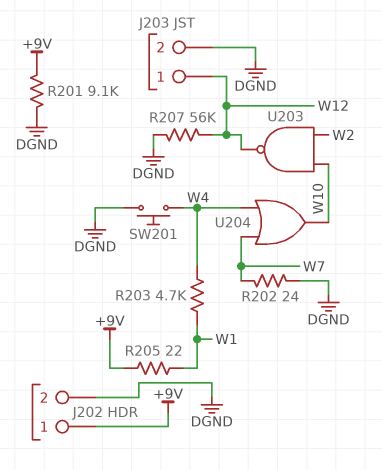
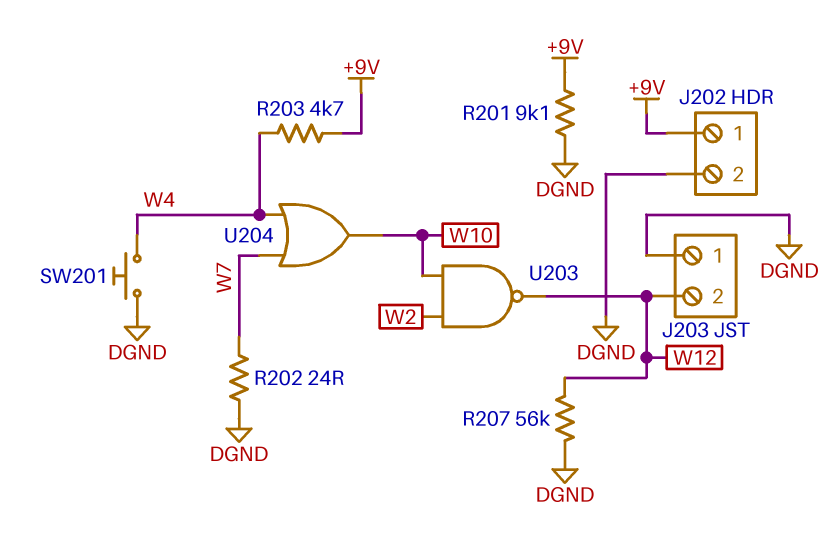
J203 pin 1: W12 -> DGND
J203 pin 2: DGND -> W12
R203: 4.7k (W1, W4) -> 4.7k (+9V, W4)
R205: 22 (+9V, W1) -> none

